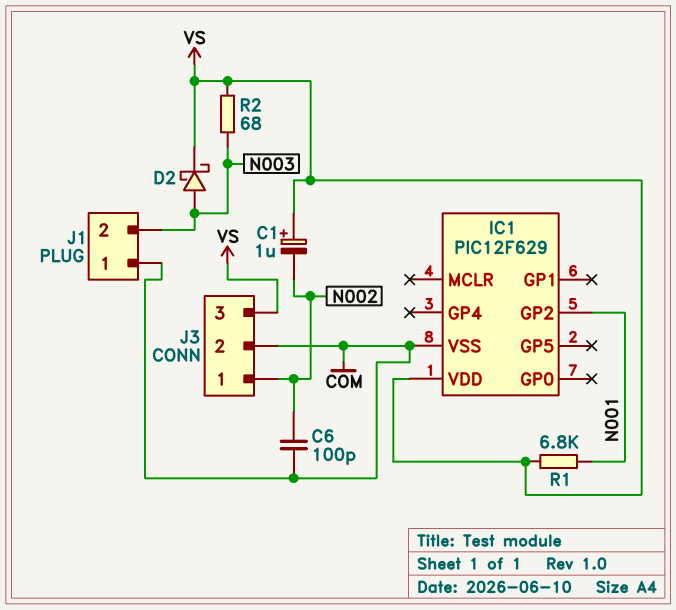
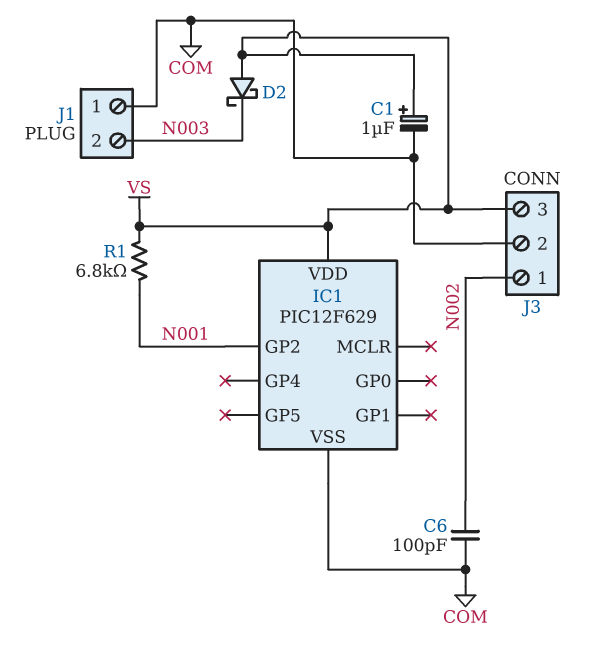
C1: 1uF (plus VS, minus N002) -> 1uF (plus VS, minus COM)
D2: schottky (A N003, K VS) -> schottky (A VS, K N003)
R2: 68 (N003, VS) -> none

